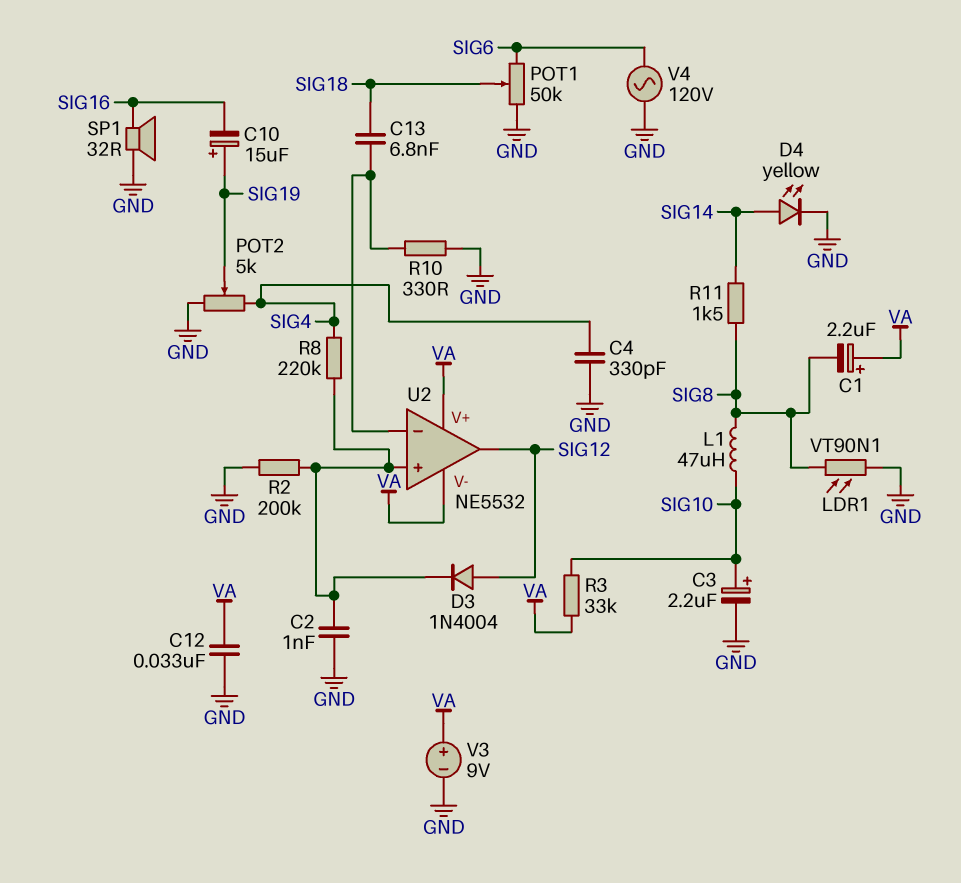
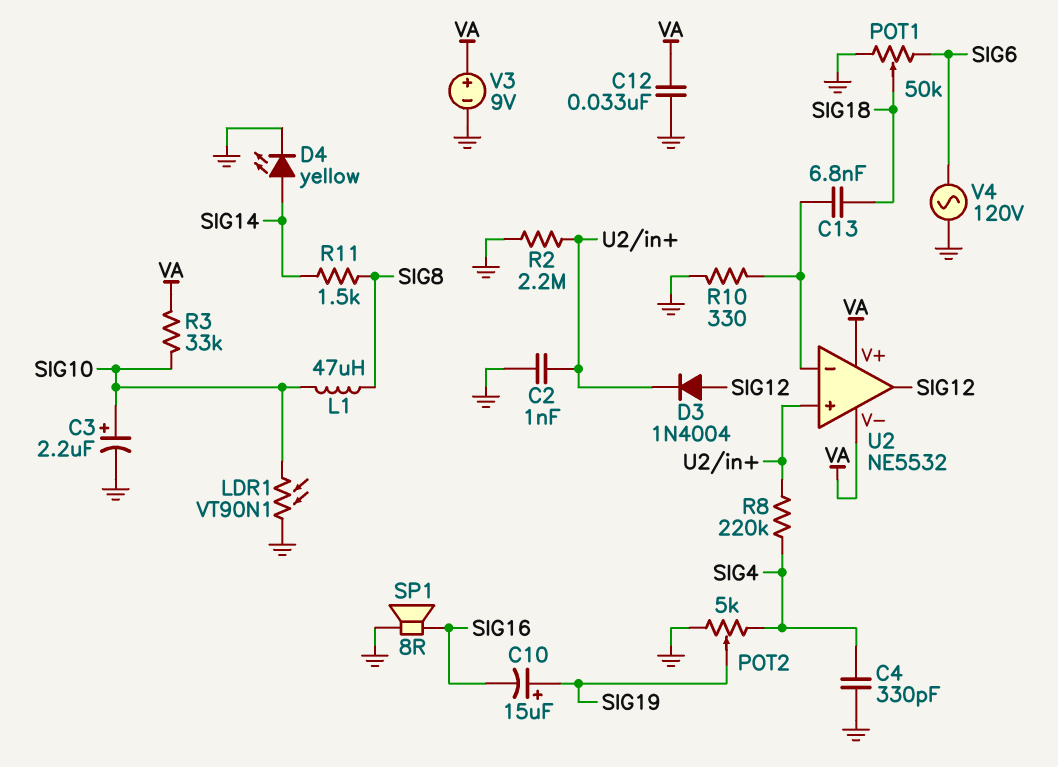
C1: 2.2uF (plus VA, minus SIG8) -> none
LDR1: VT90N1 (GND, SIG8) -> VT90N1 (GND, SIG10)
R2: 200k (GND, U2/in+) -> 2.2M (GND, U2/in+)
SP1: speaker 32R (GND, SIG16) -> speaker 8R (GND, SIG16)

